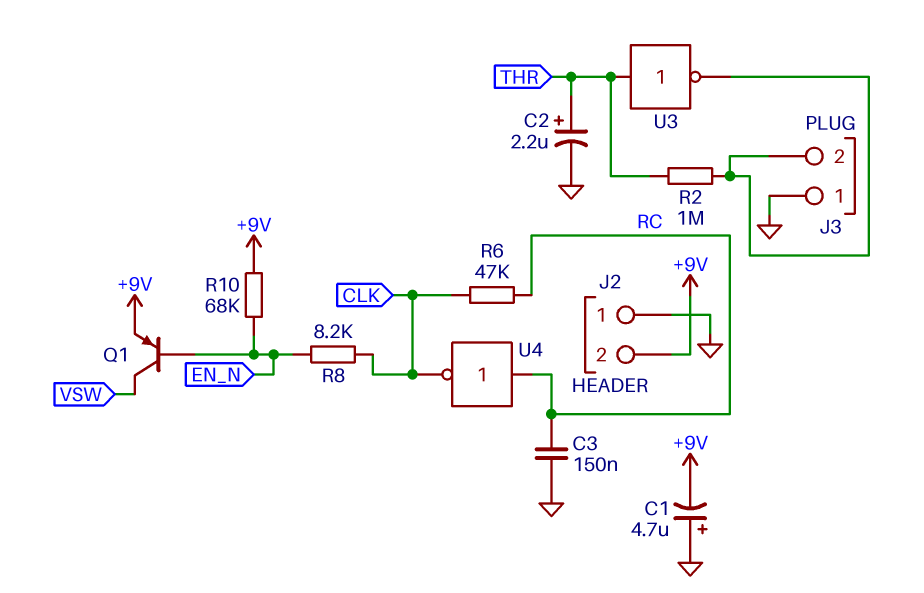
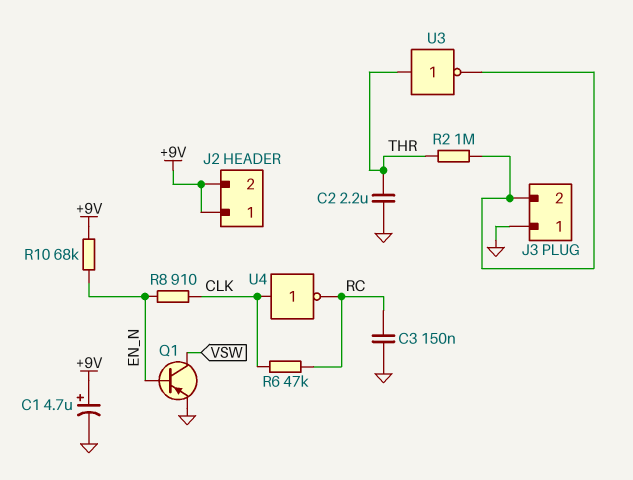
C1: 4.7uF (plus GND, minus +9V) -> 4.7uF (plus +9V, minus GND)
C2: 2.2uF (plus THR, minus GND) -> 2.2uF (GND, THR)
J2 pin 1: GND -> +9V
Q1: PNP (B EN_N, C VSW, E +9V) -> PNP (B EN_N, C VSW, E GND)
R8: 8.2k (CLK, EN_N) -> 910 (CLK, EN_N)
U4: NOT (in RC, out CLK) -> NOT (in CLK, out RC)

